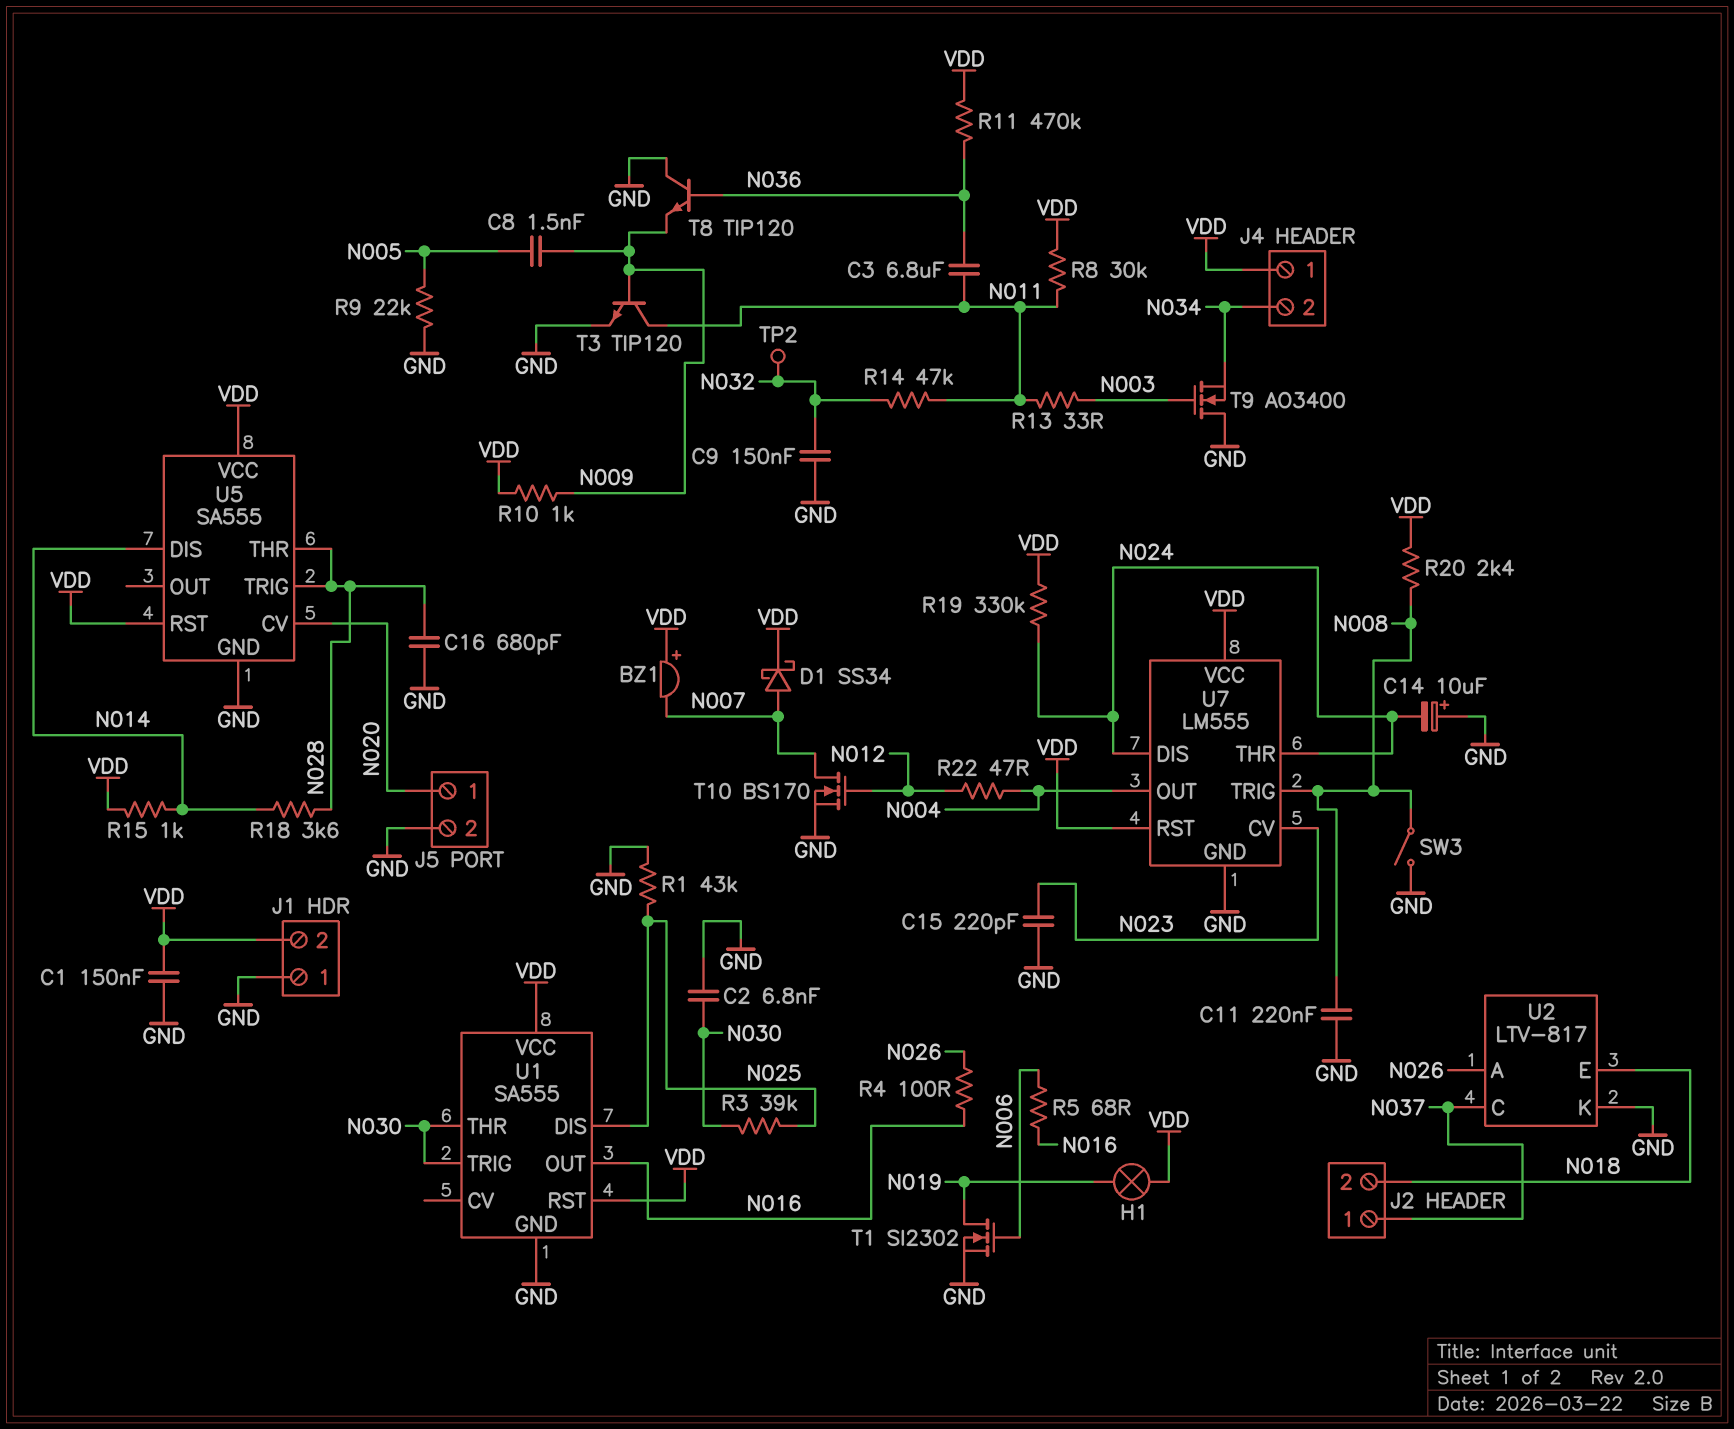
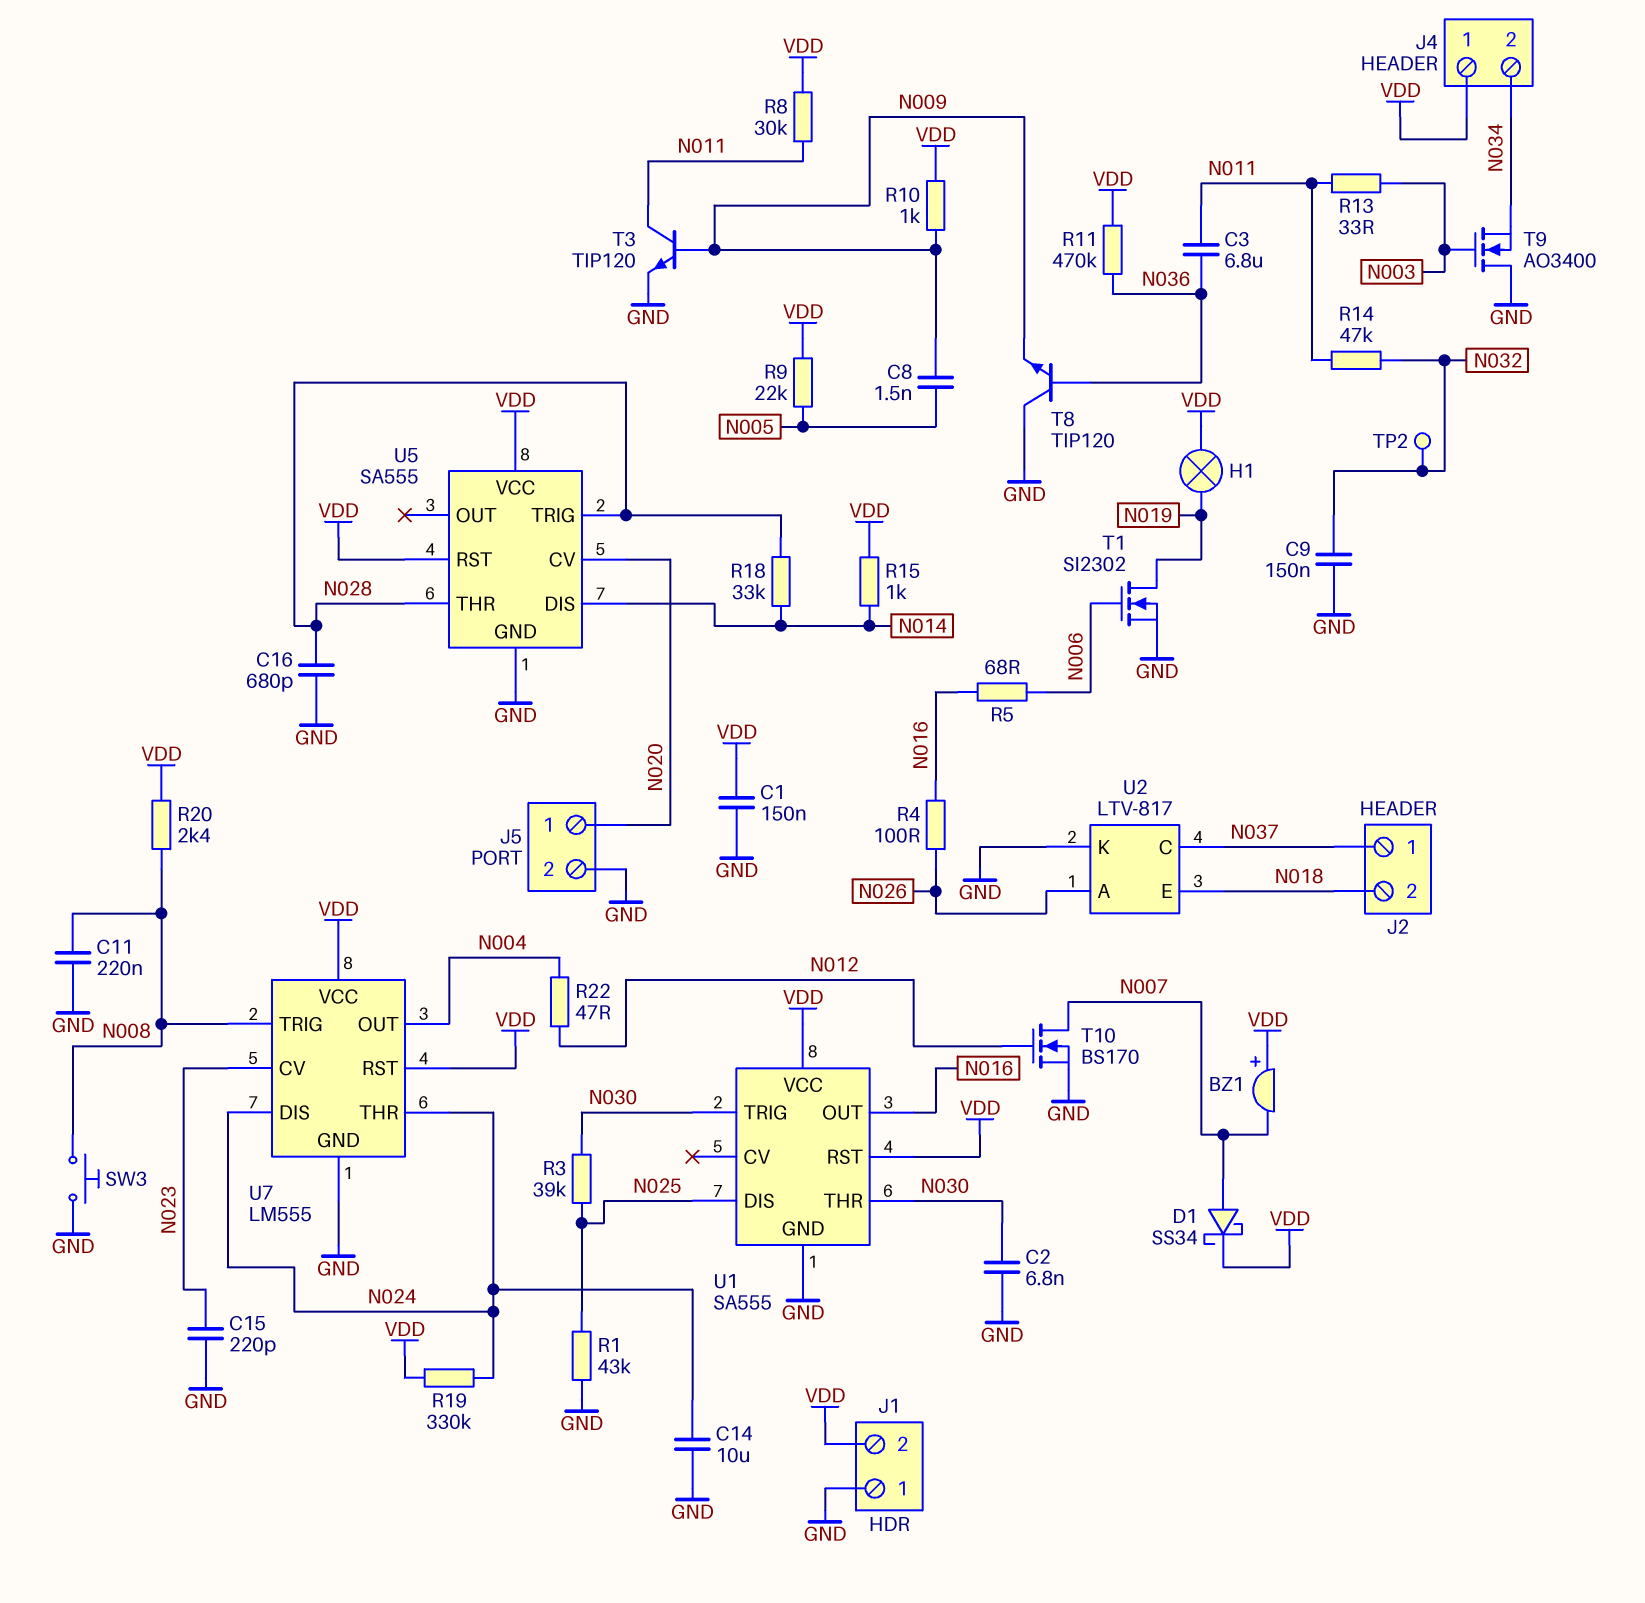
C14: 10uF (plus GND, minus N024) -> 10uF (GND, N024)
R9: 22k (GND, N005) -> 22k (N005, VDD)
R18: 3.6k (N014, N028) -> 33k (N014, N028)
SW3: switch (GND, N008) -> button (GND, N008)

